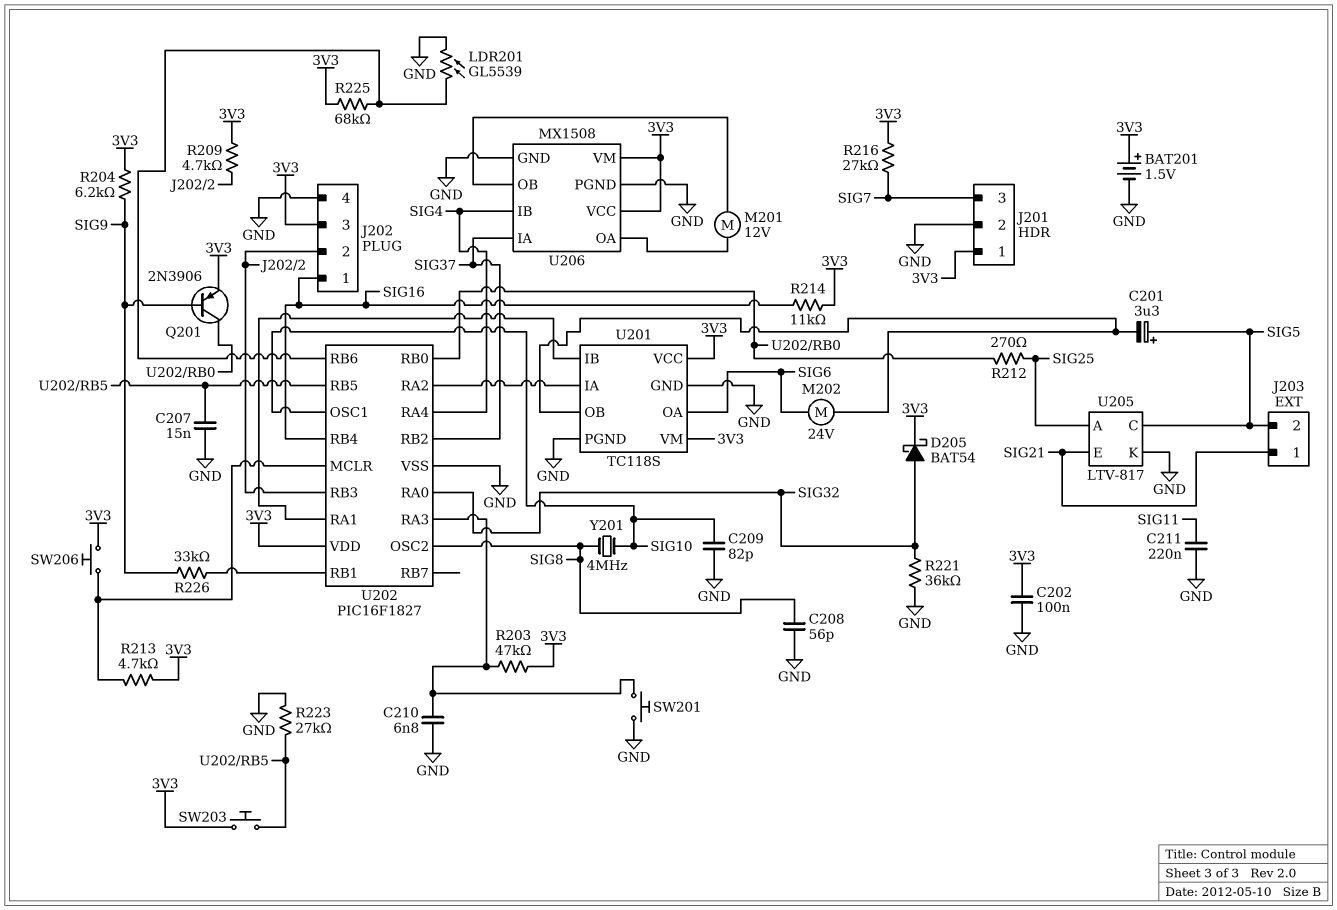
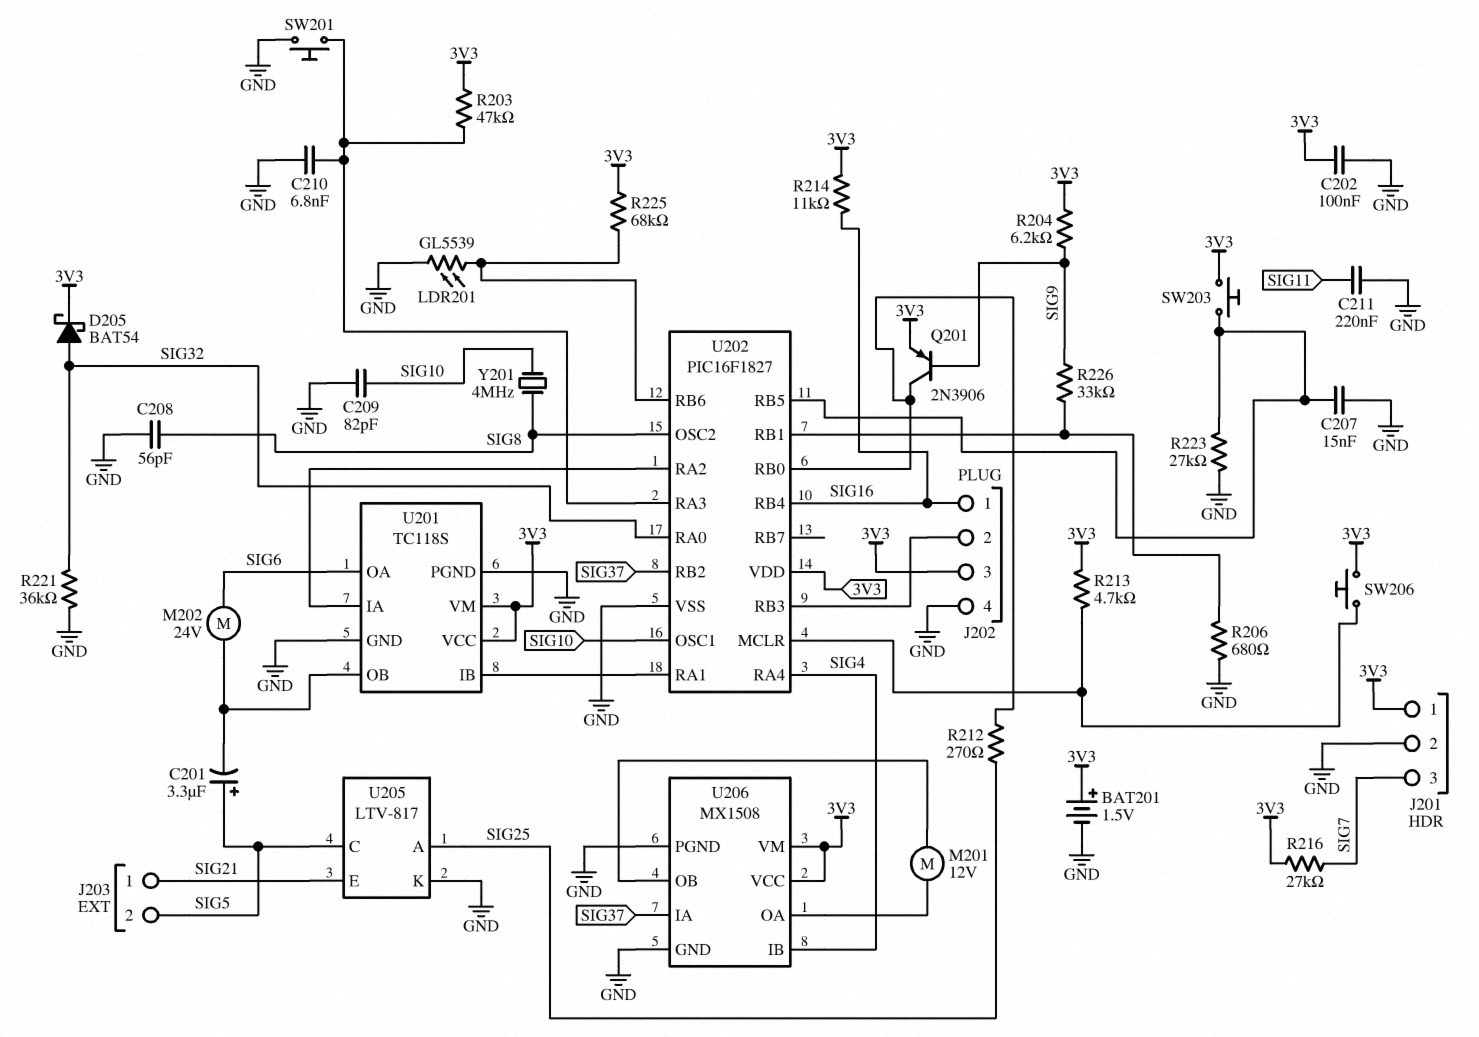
R206: none -> 680 (GND, U202/RB1)
R209: 4.7k (3V3, J202/2) -> none

